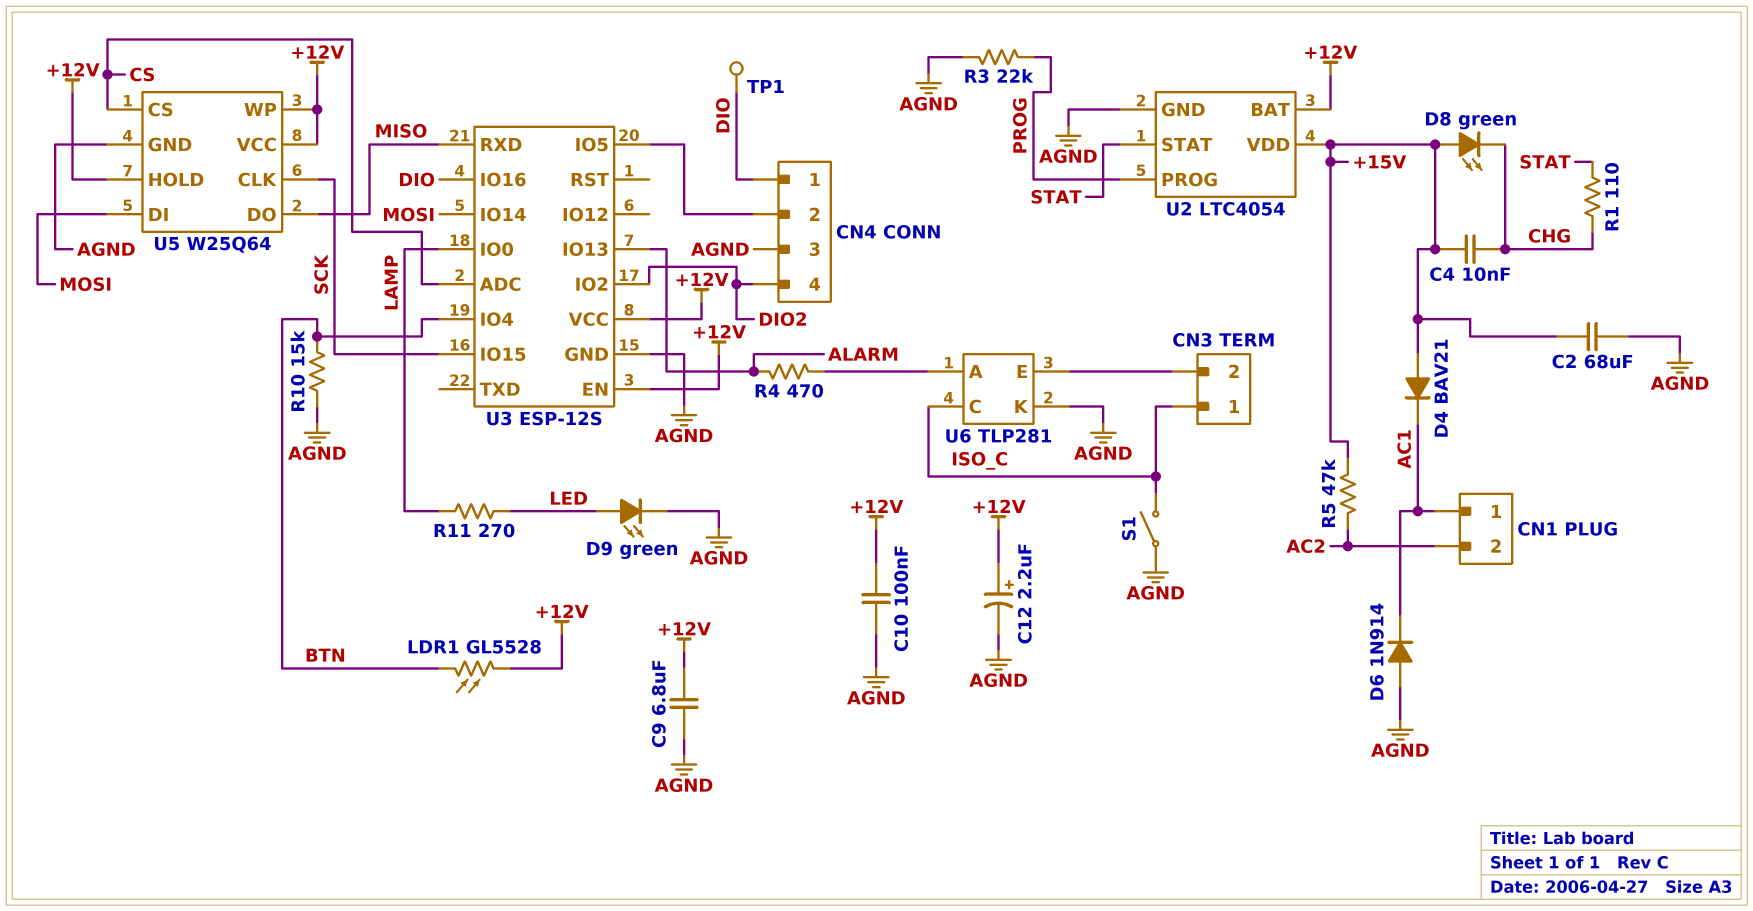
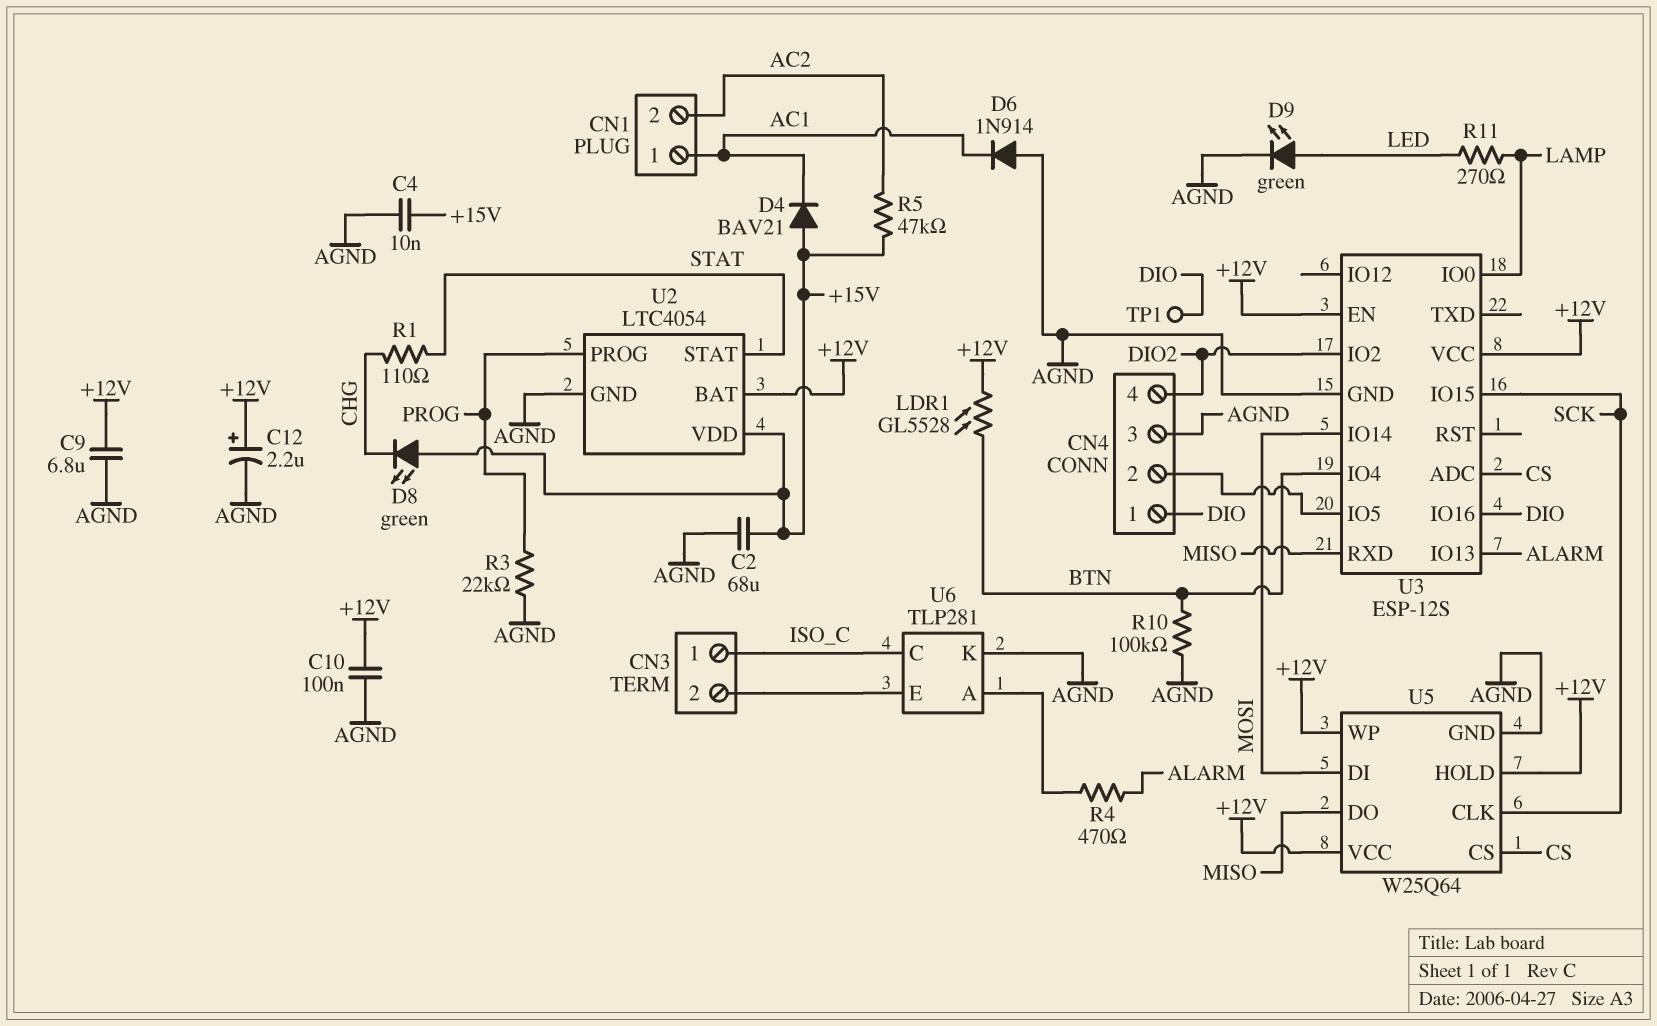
C4: 10nF (+15V, CHG) -> 10nF (+15V, AGND)
R10: 15k (AGND, BTN) -> 100k (AGND, BTN)
S1: switch (AGND, ISO_C) -> none

